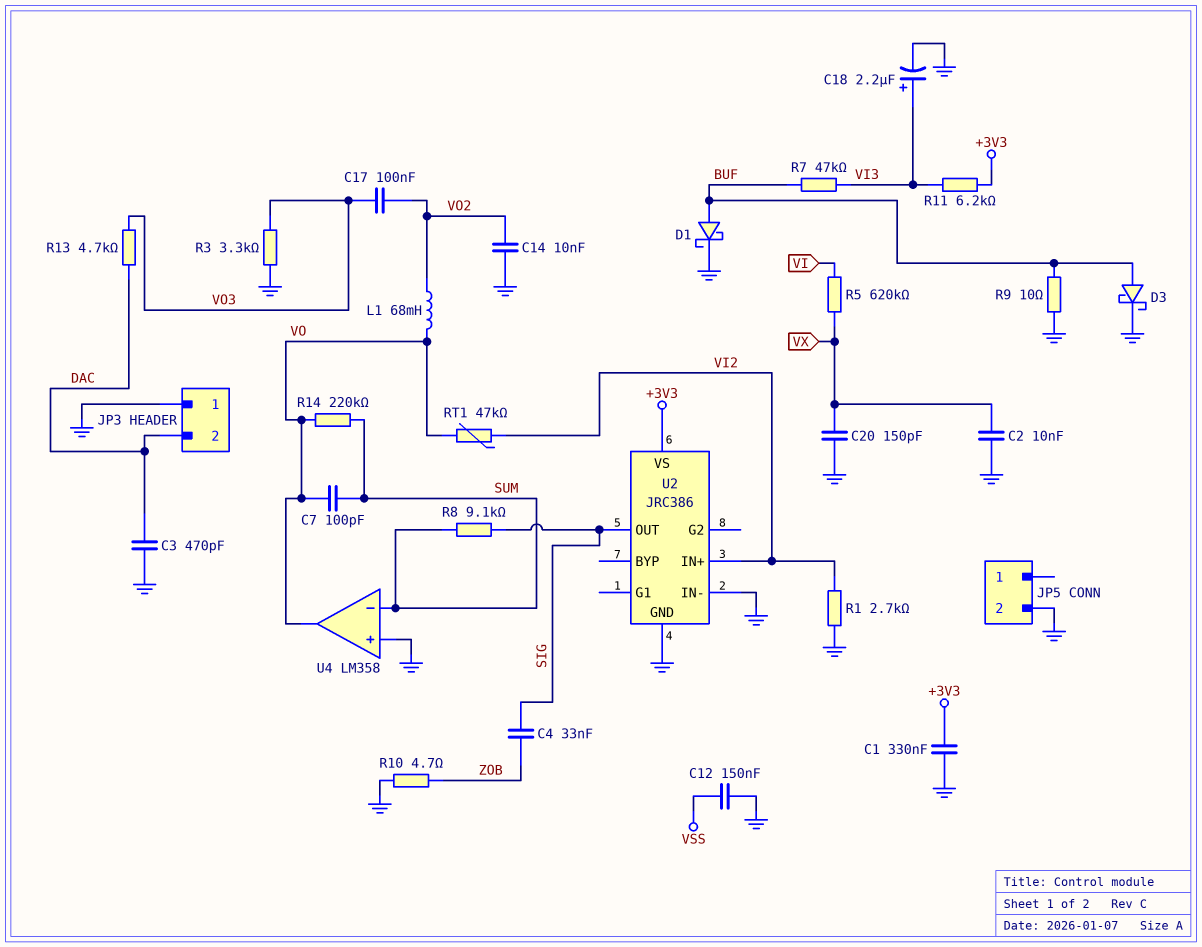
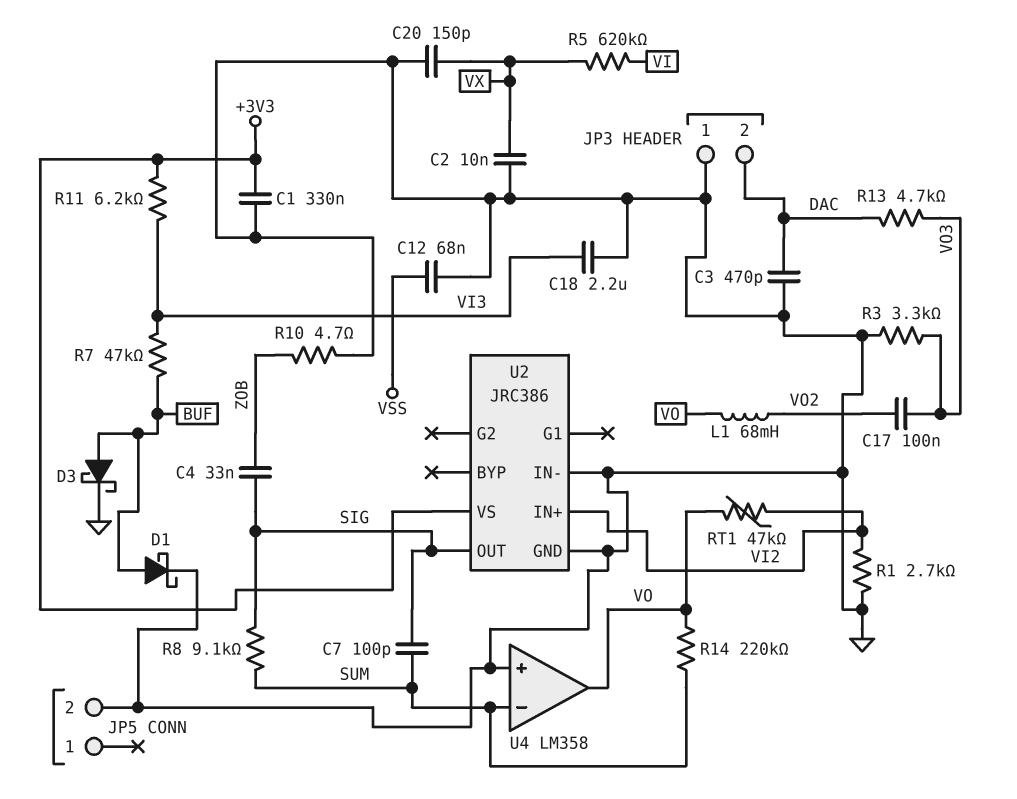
C7: 100pF (SUM, VO) -> 100pF (SIG, SUM)
C12: 150nF (GND, VSS) -> 68nF (GND, VSS)
C14: 10nF (GND, VO2) -> none
C18: 2.2uF (plus VI3, minus GND) -> 2.2uF (GND, VI3)
R9: 10 (BUF, GND) -> none

